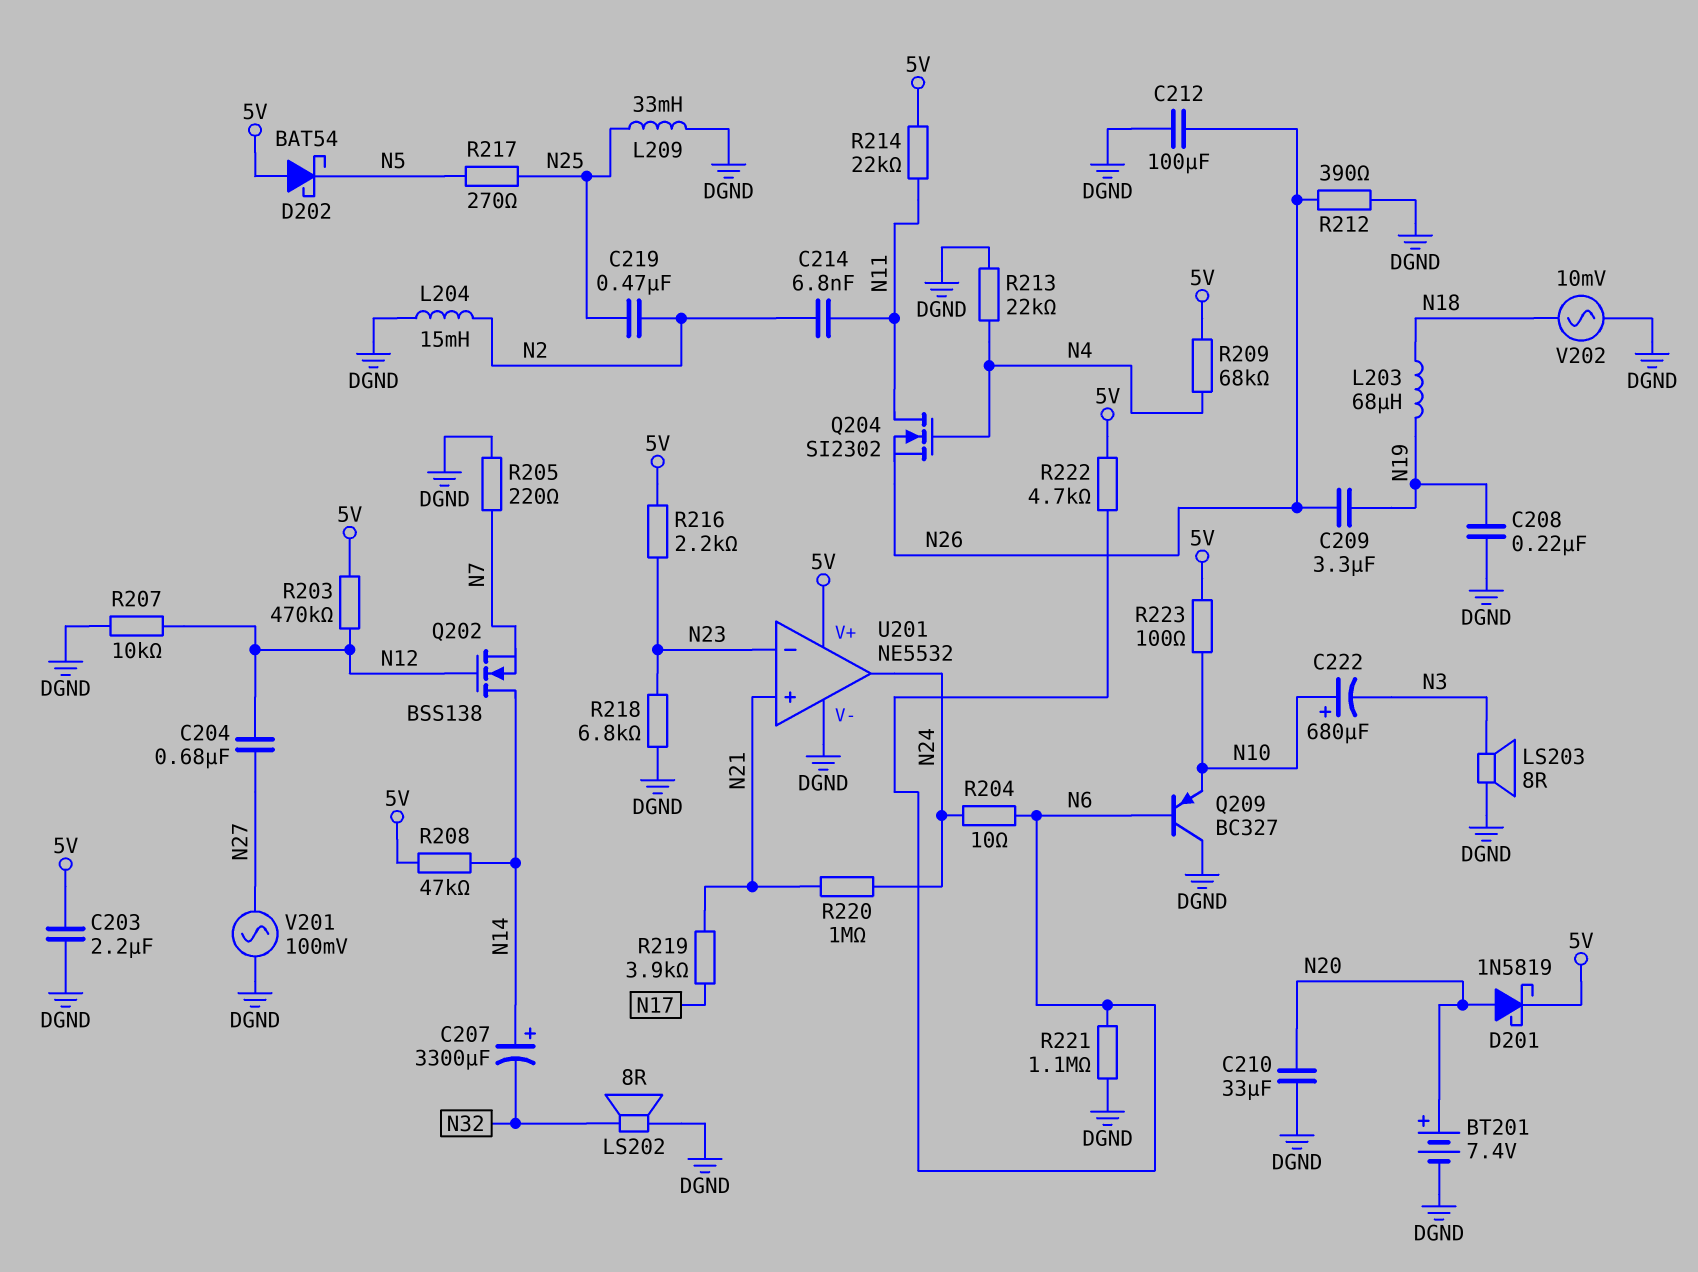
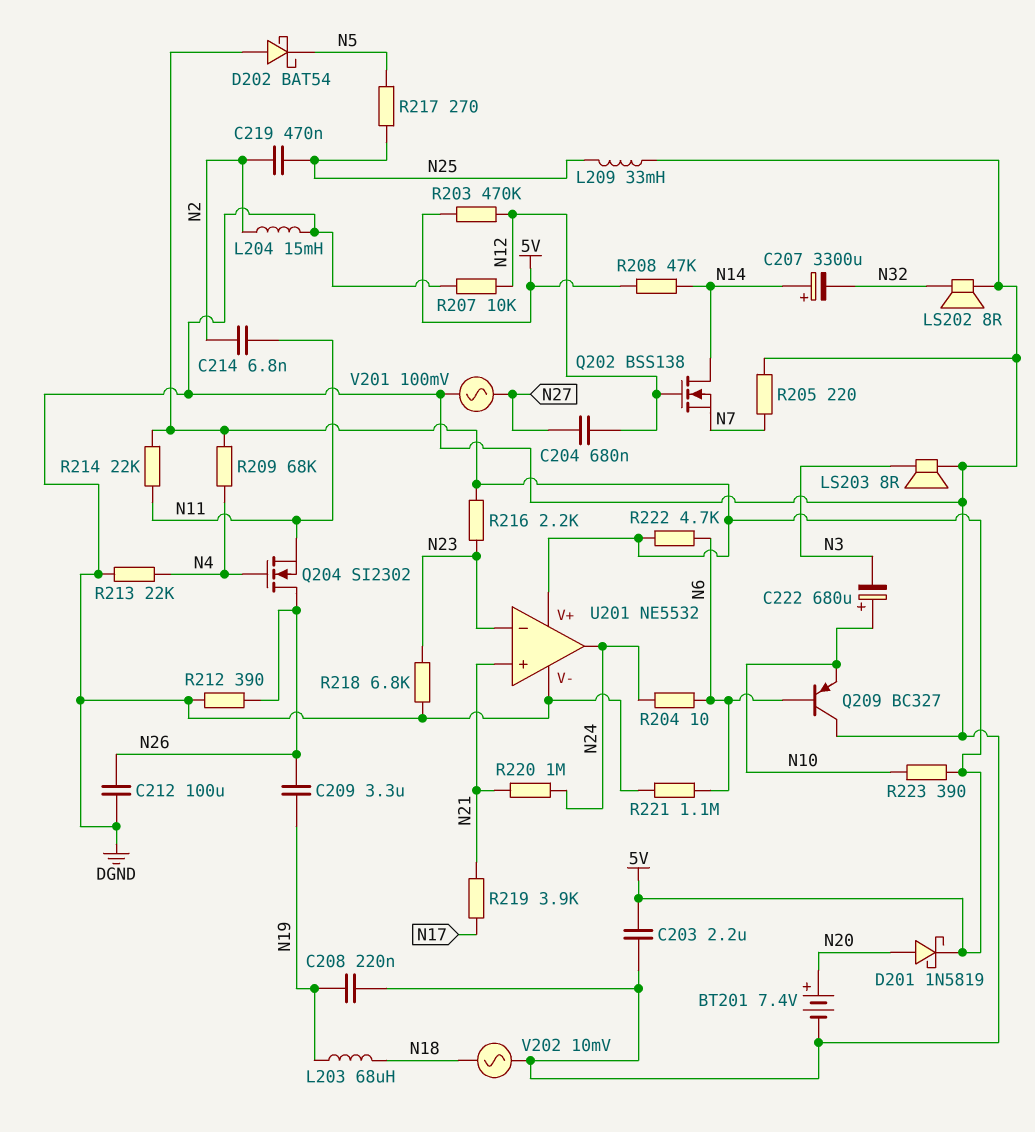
C210: 33uF (DGND, N20) -> none
Q204: NMOS SI2302 (G N4, D N11, S N26) -> NMOS SI2302 (G N4, D N26, S N11)
R223: 100 (5V, N10) -> 390 (5V, N10)

